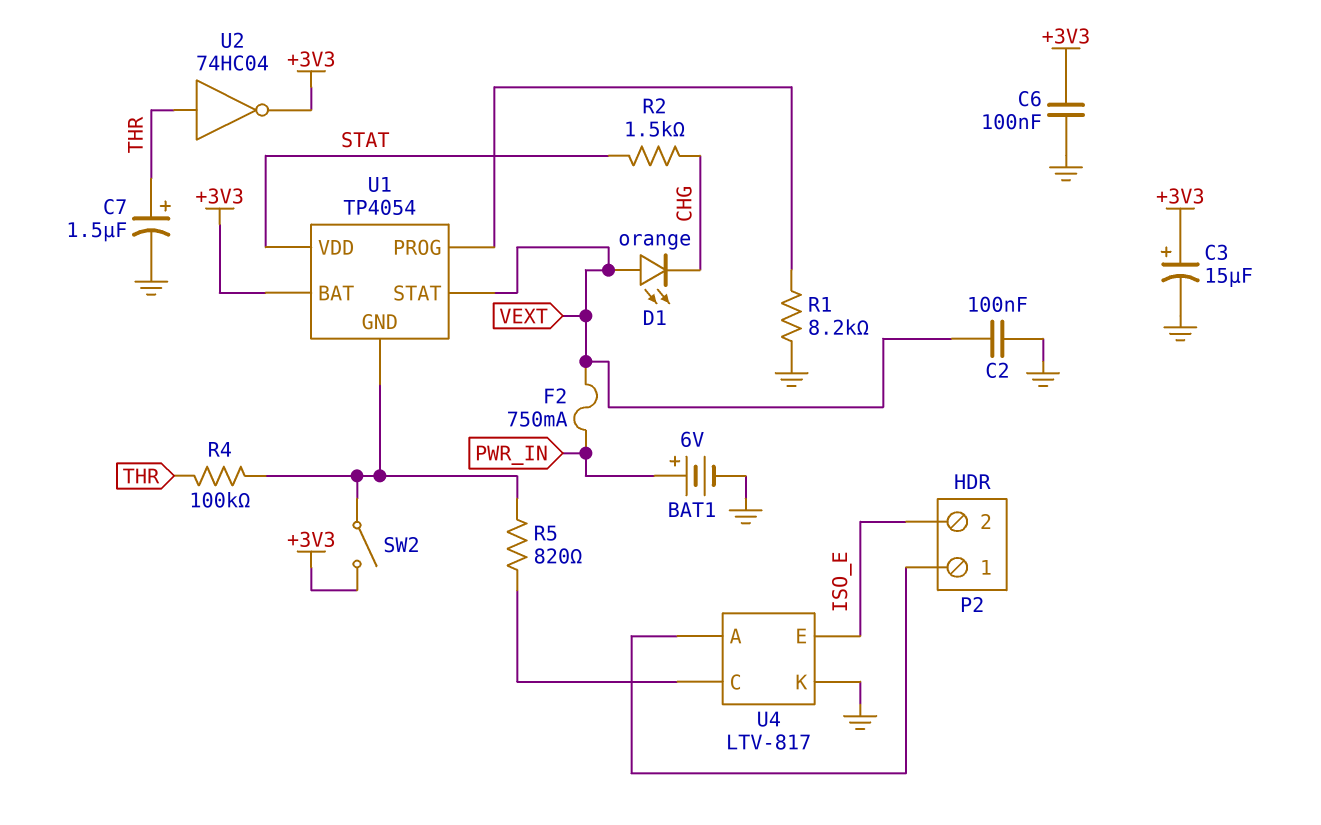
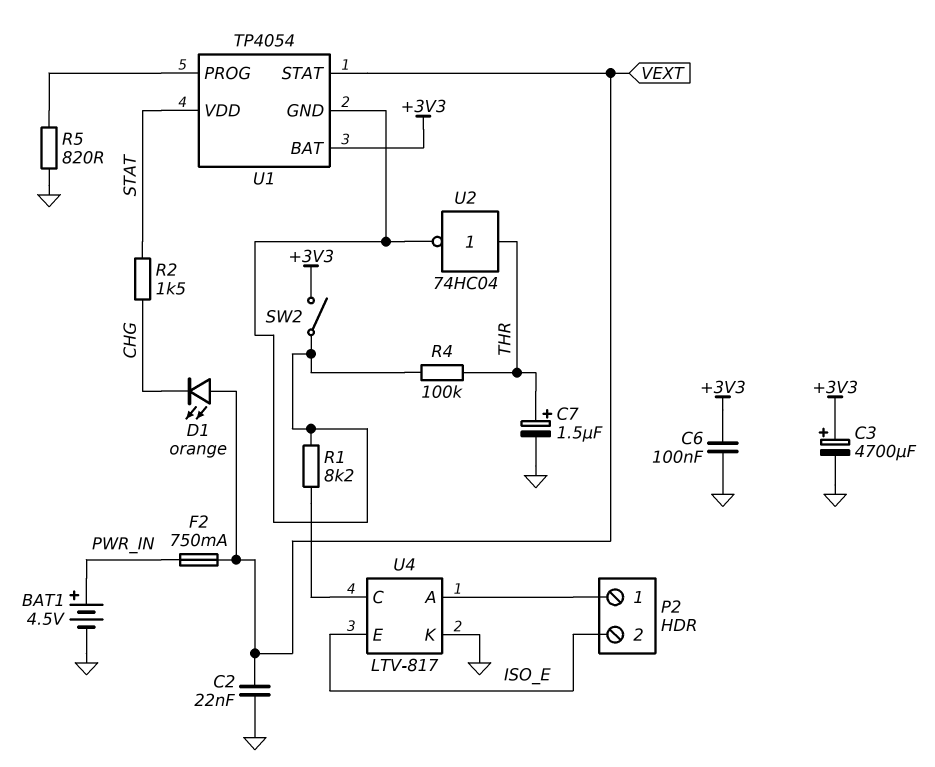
BAT1: 6V (plus PWR_IN, minus GND) -> 4.5V (plus PWR_IN, minus GND)
C2: 100nF (GND, VEXT) -> 22nF (GND, VEXT)
C3: 15uF (plus +3V3, minus GND) -> 4700uF (plus +3V3, minus GND)
R1: 8.2k (GND, U1/PROG) -> 8.2k (U1/GND, U4/C)
R5: 820 (U1/GND, U4/C) -> 820 (GND, U1/PROG)
U2: NOT 74HC04 (in THR, out +3V3) -> NOT 74HC04 (in THR, out U1/GND)

